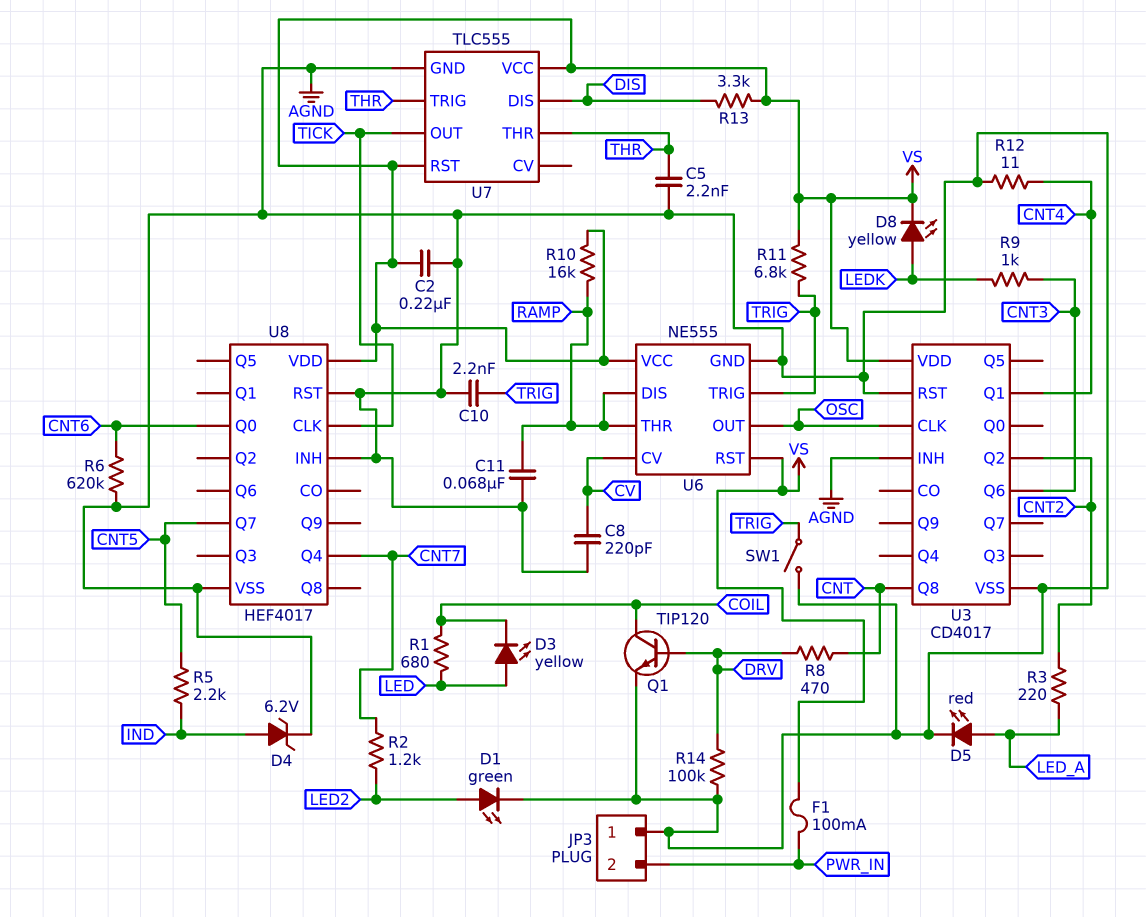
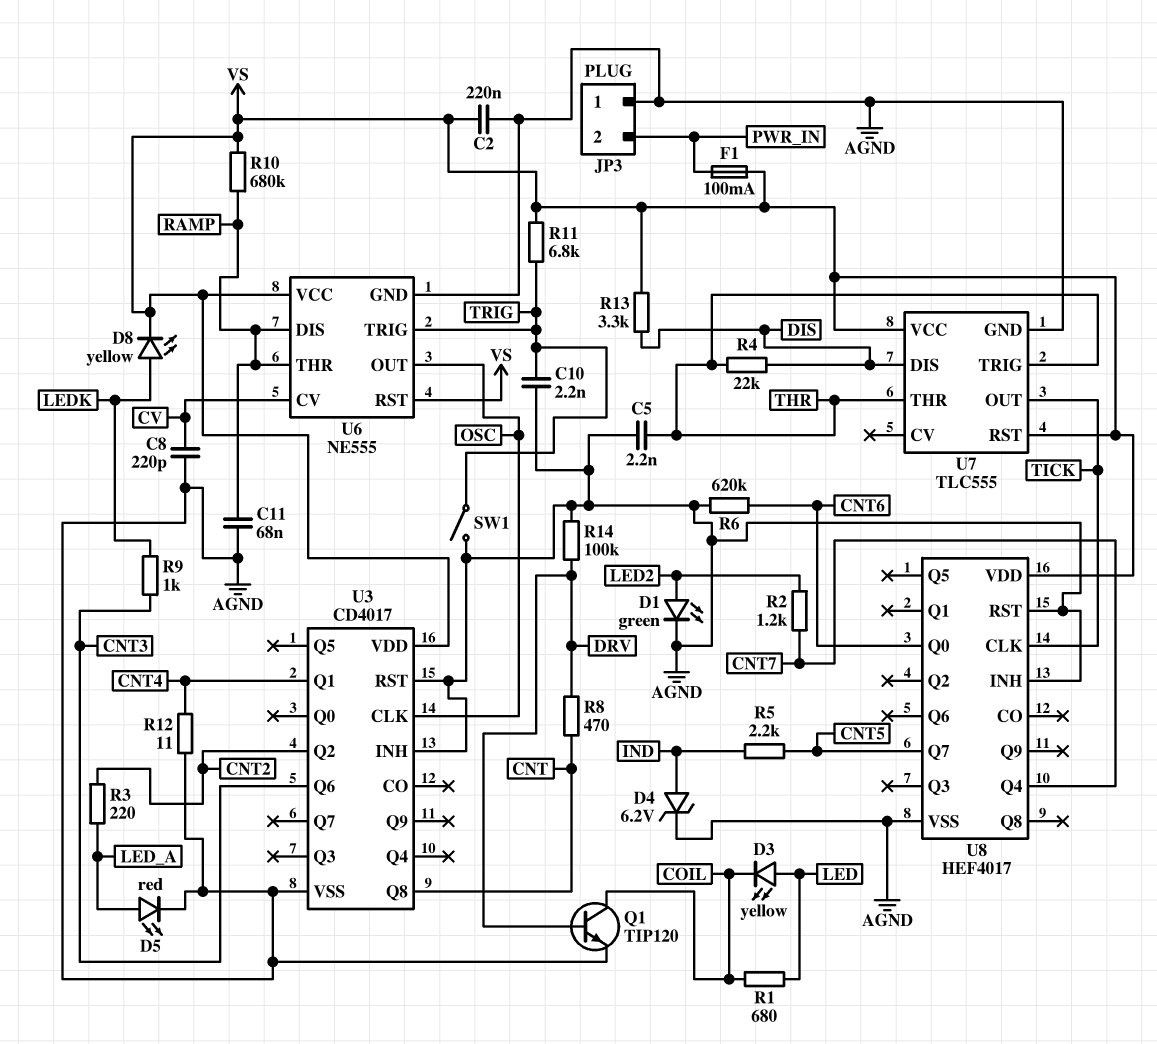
R4: none -> 22k (DIS, THR)
R10: 16k (RAMP, VS) -> 680k (RAMP, VS)

